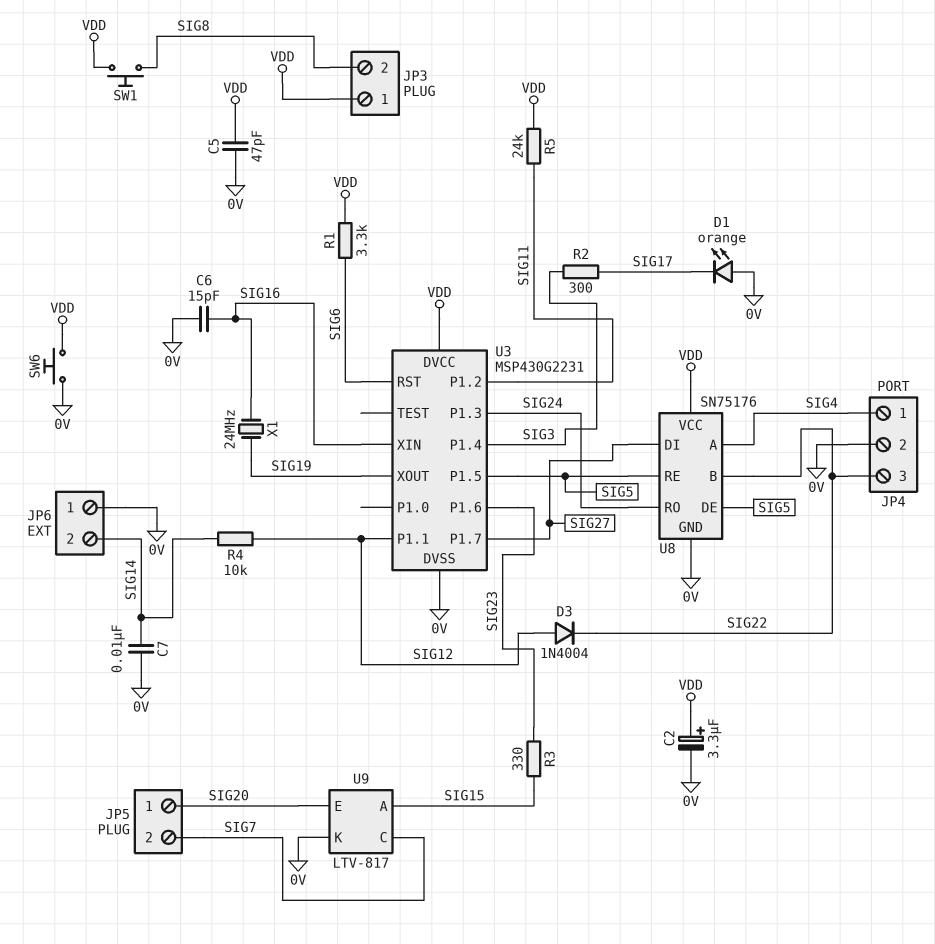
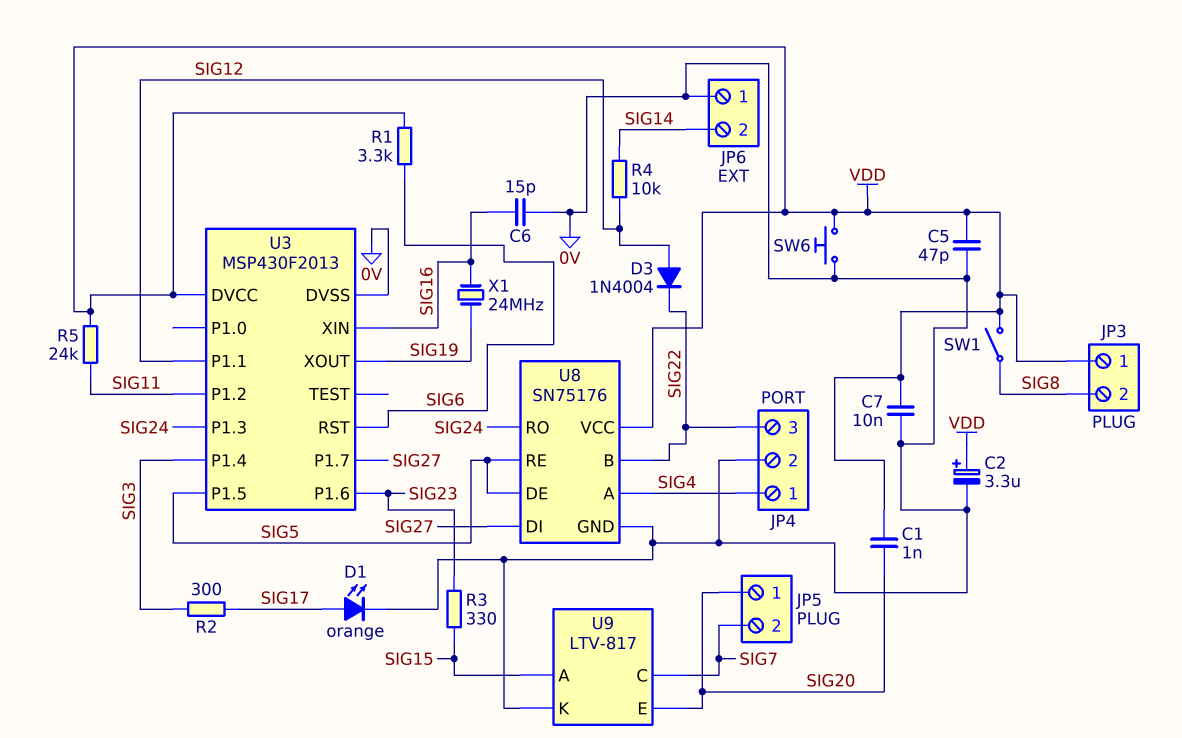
C1: none -> 1nF (SIG20, VDD)
C7: 10nF (0V, SIG14) -> 10nF (0V, VDD)
D1: LED orange (A 0V, K SIG17) -> LED orange (A SIG17, K 0V)
SW1: button (SIG8, VDD) -> switch (SIG8, VDD)
U3: MSP430G2231 -> MSP430F2013

